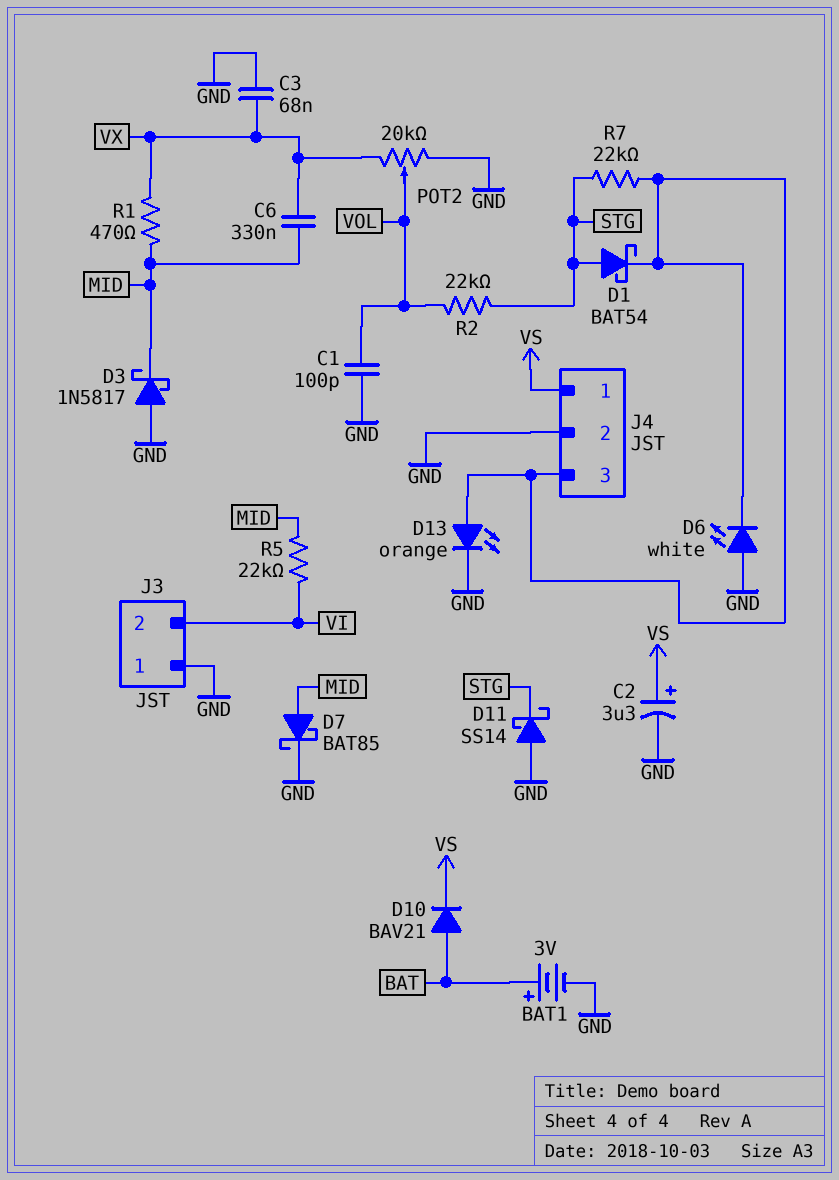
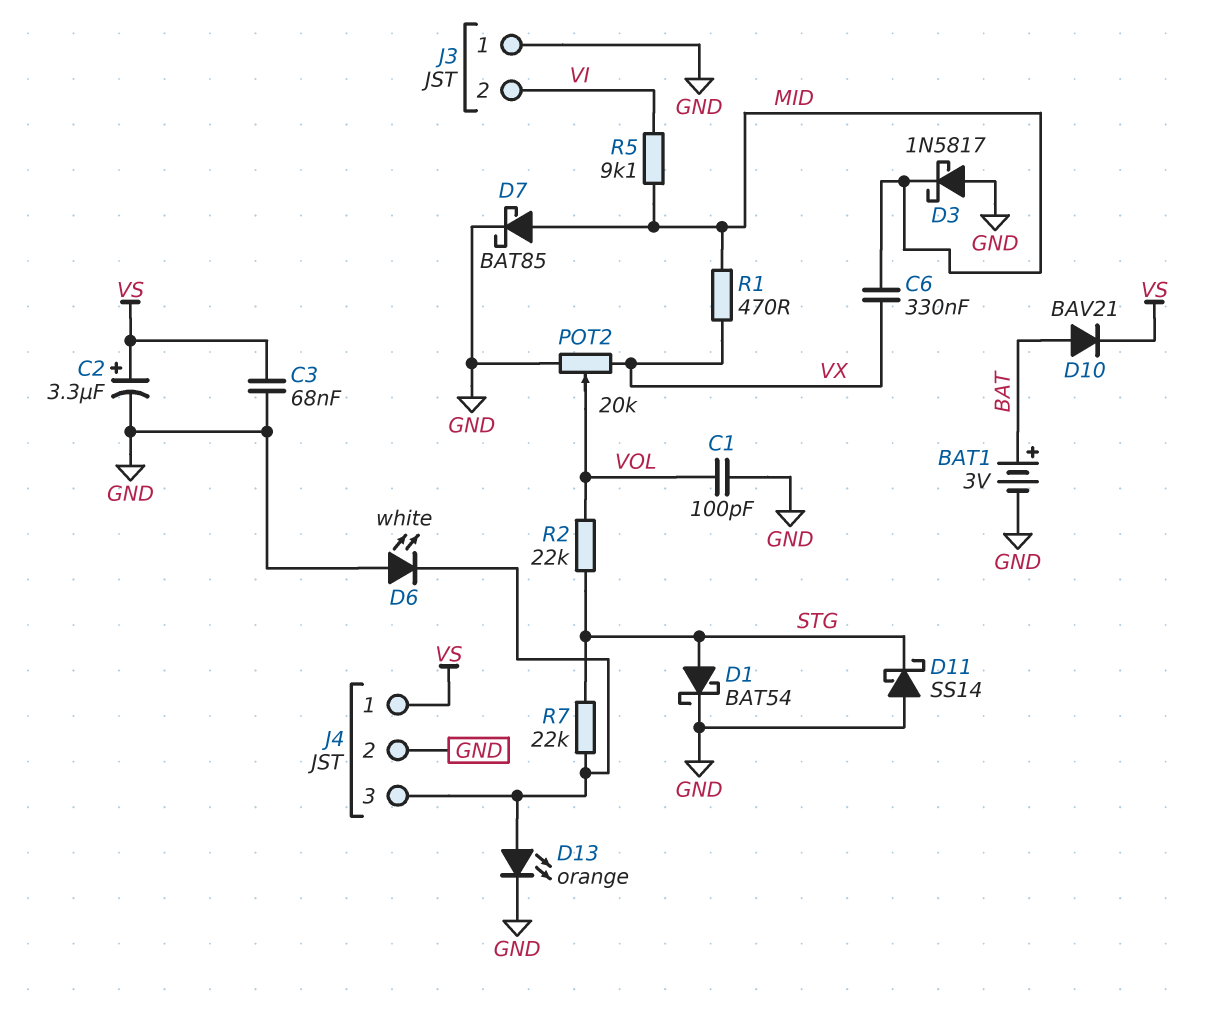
C3: 68nF (GND, VX) -> 68nF (GND, VS)
D1: schottky BAT54 (A STG, K J4/3) -> schottky BAT54 (A STG, K GND)
R5: 22k (MID, VI) -> 9.1k (MID, VI)

